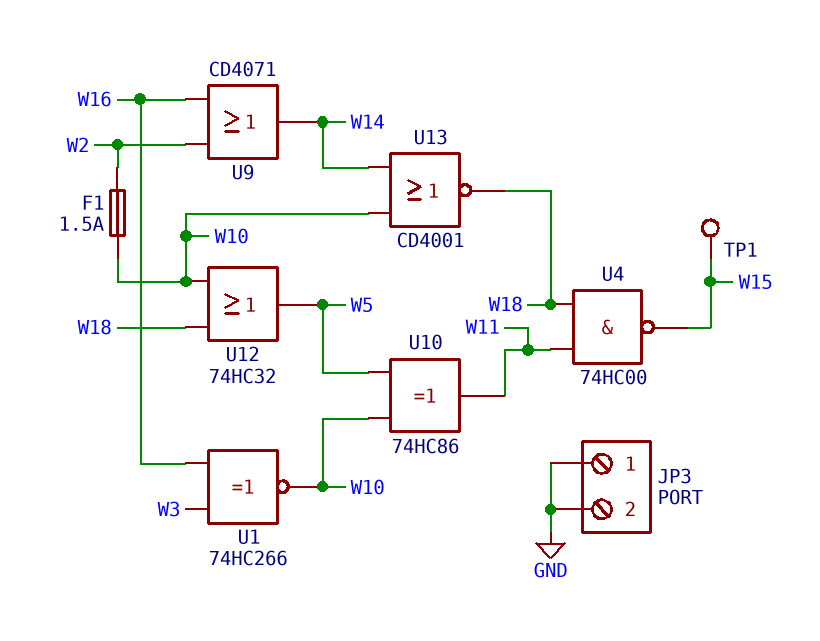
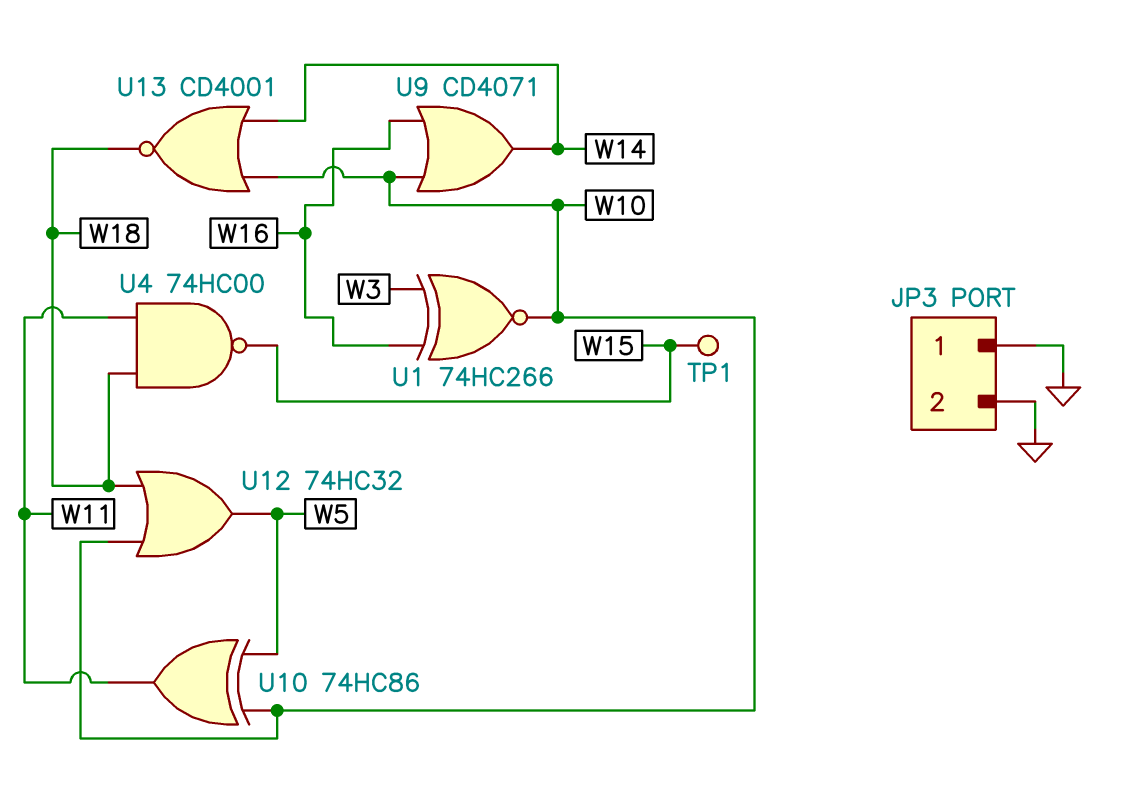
F1: 1.5A (W2, W10) -> none
U9: OR CD4071 (in W2, in W16, out W14) -> OR CD4071 (in W10, in W16, out W14)

